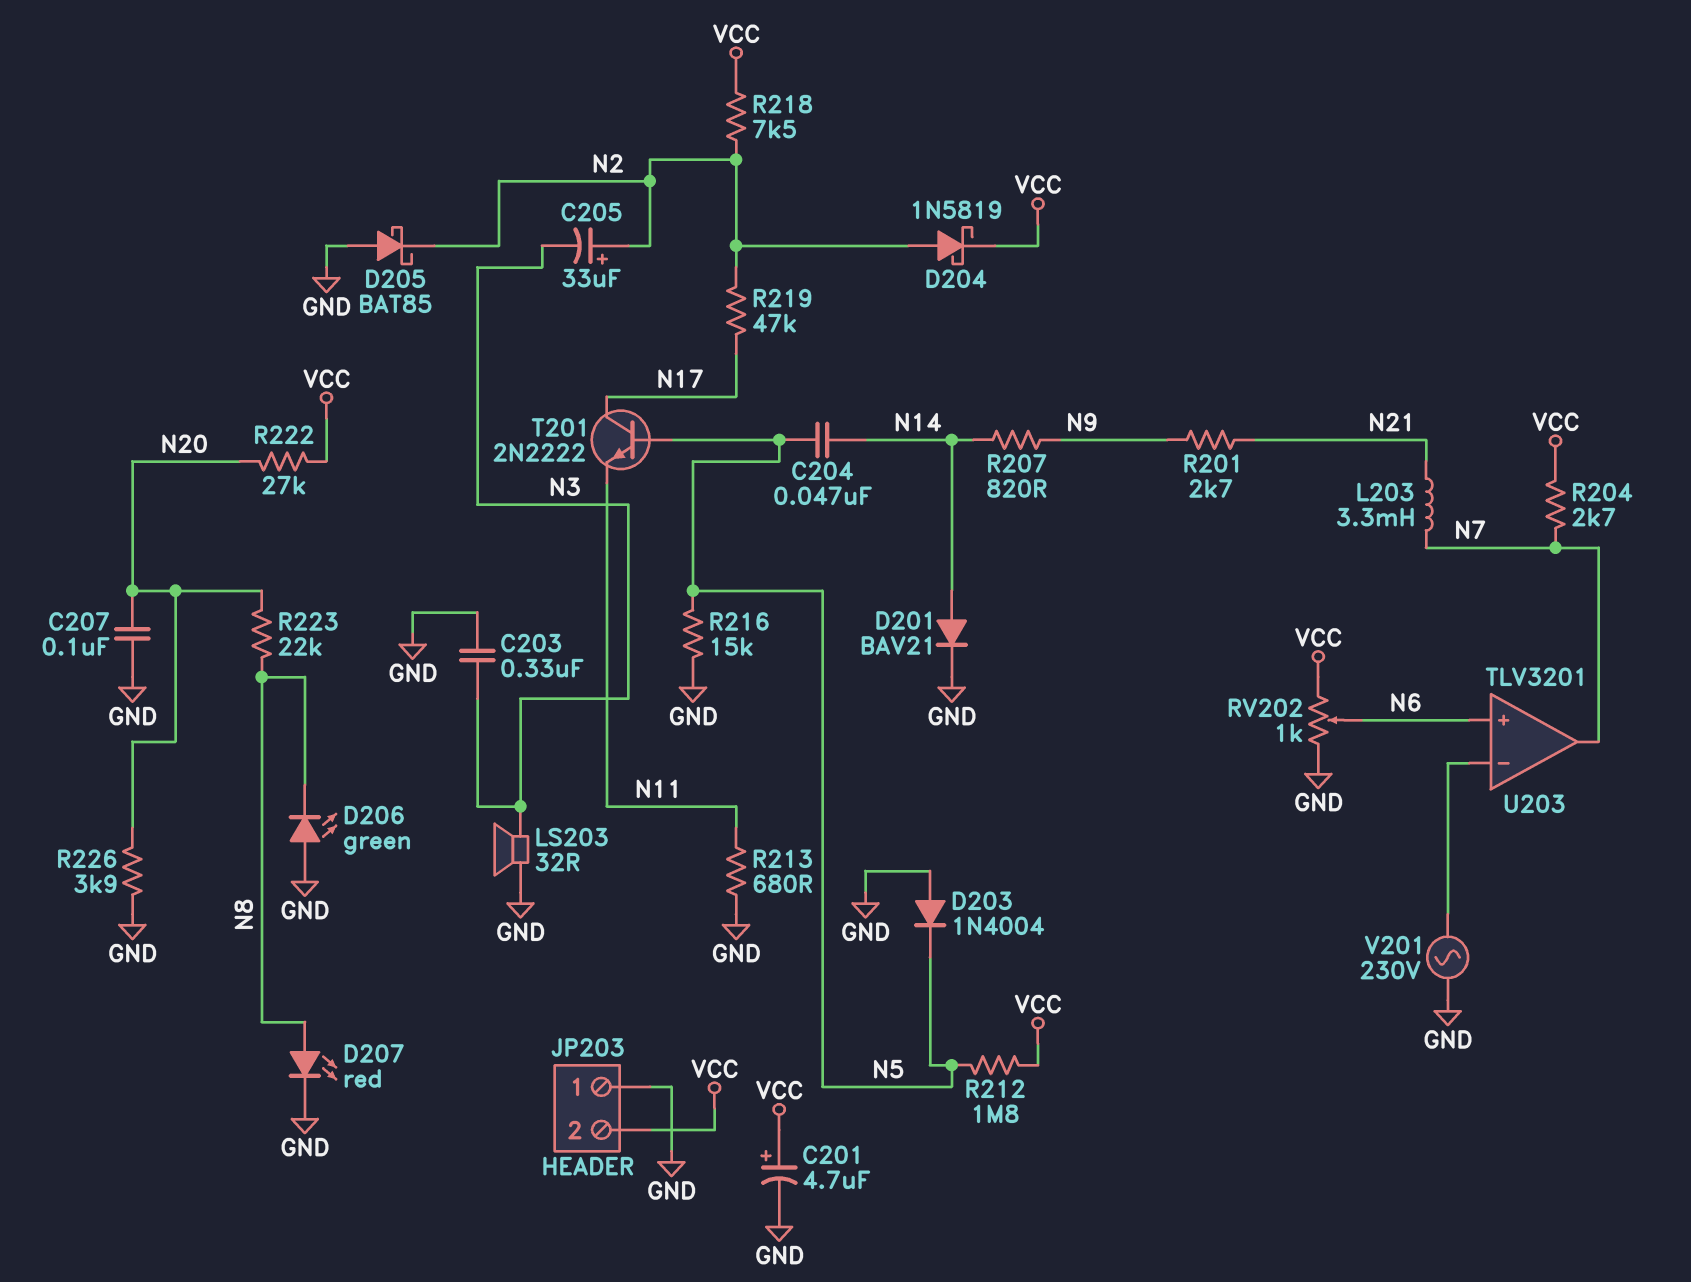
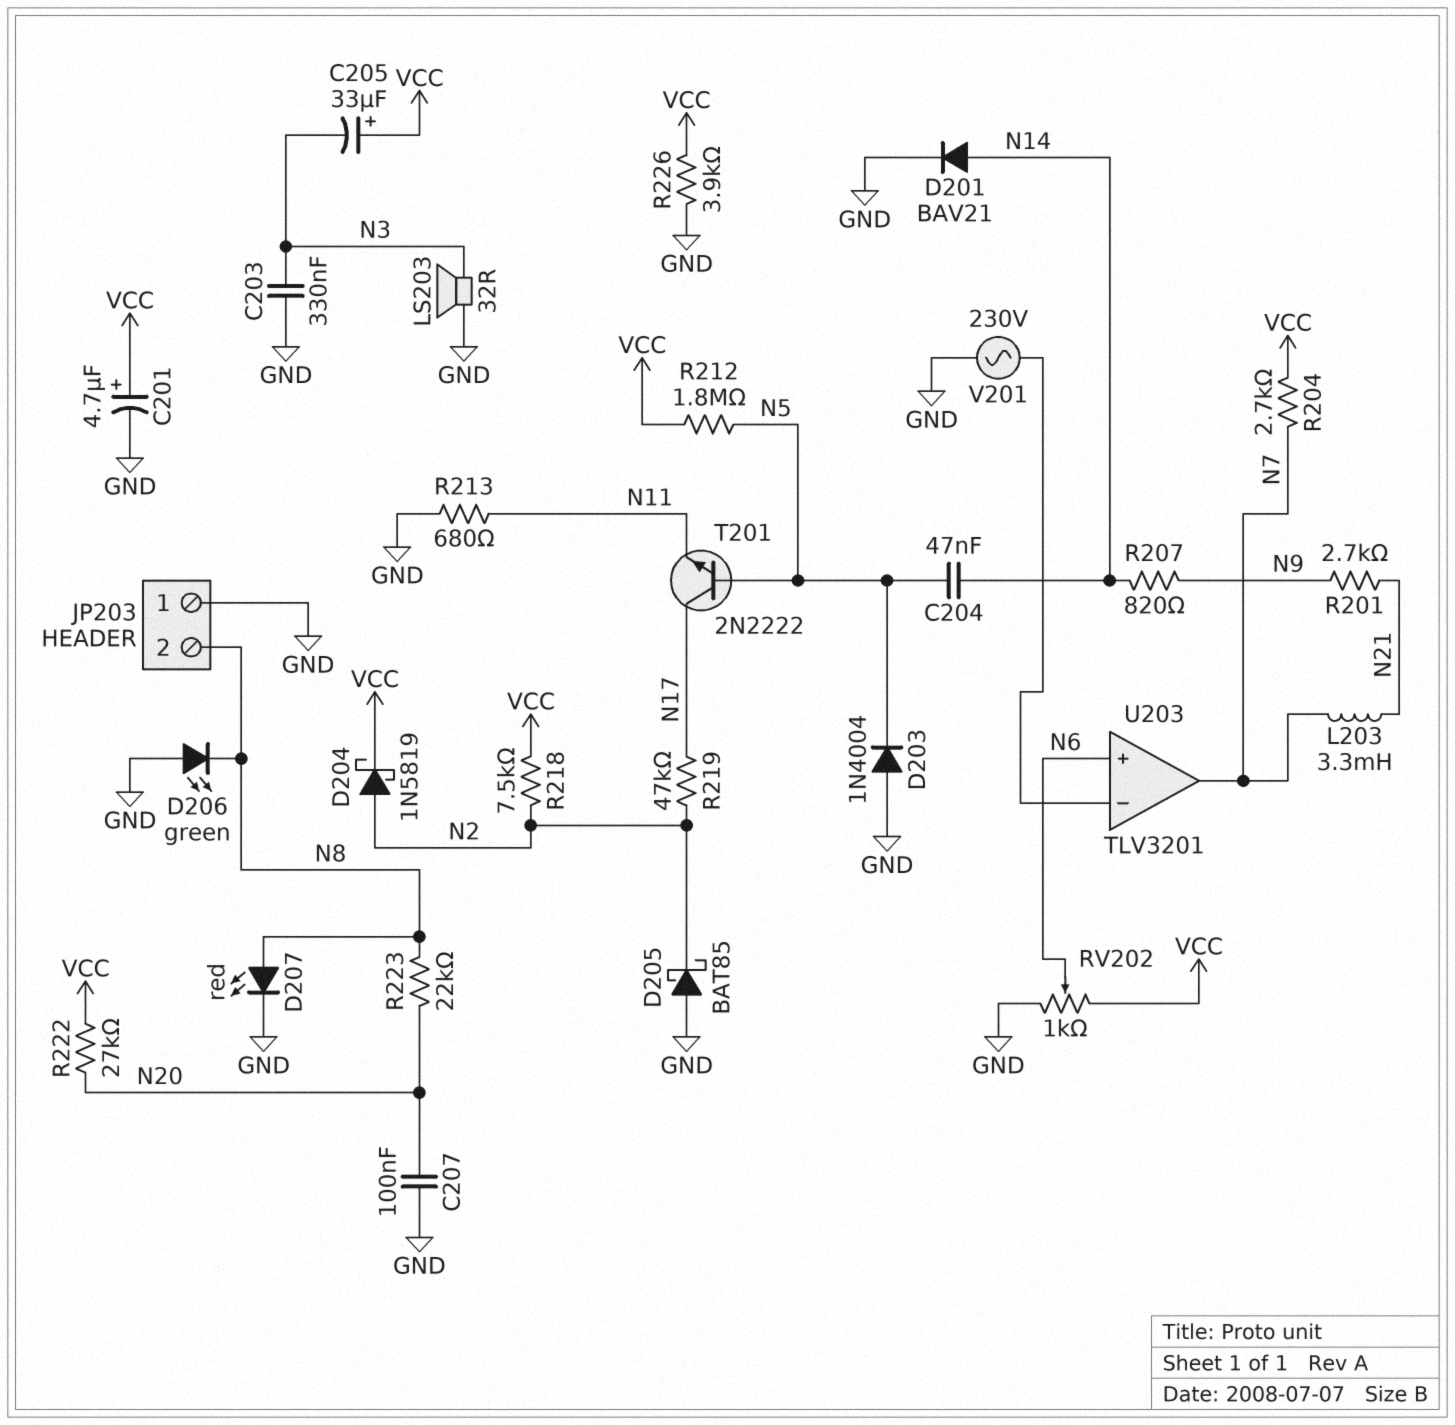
C205: 33uF (plus N2, minus N3) -> 33uF (plus VCC, minus N3)
JP203 pin 2: VCC -> N8
R216: 15k (GND, N5) -> none
R226: 3.9k (GND, N20) -> 3.9k (GND, VCC)

